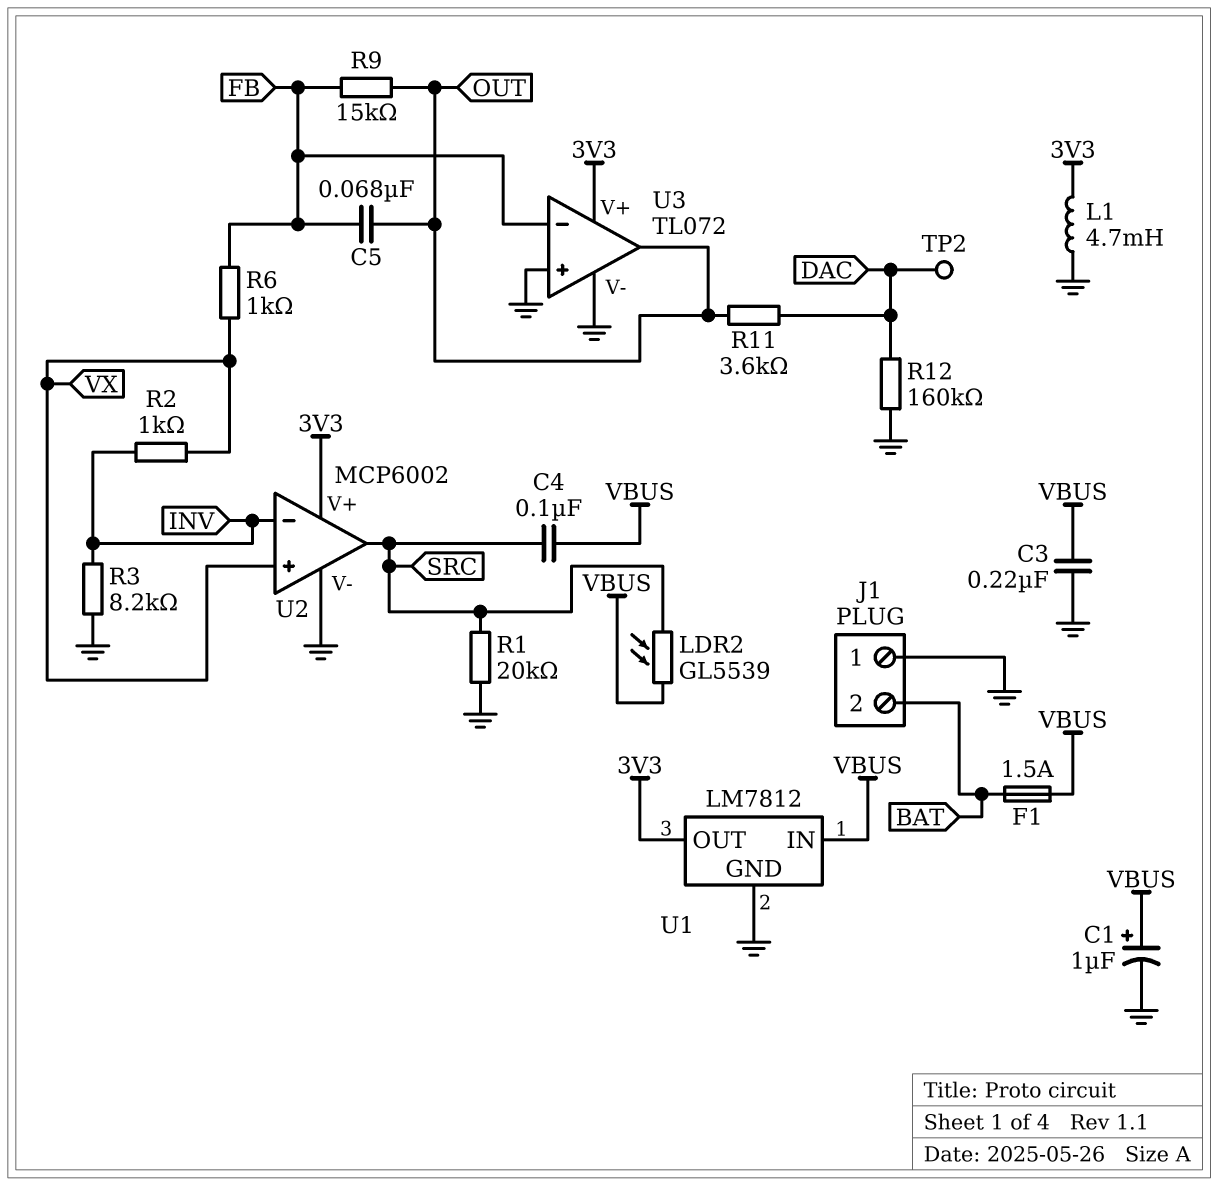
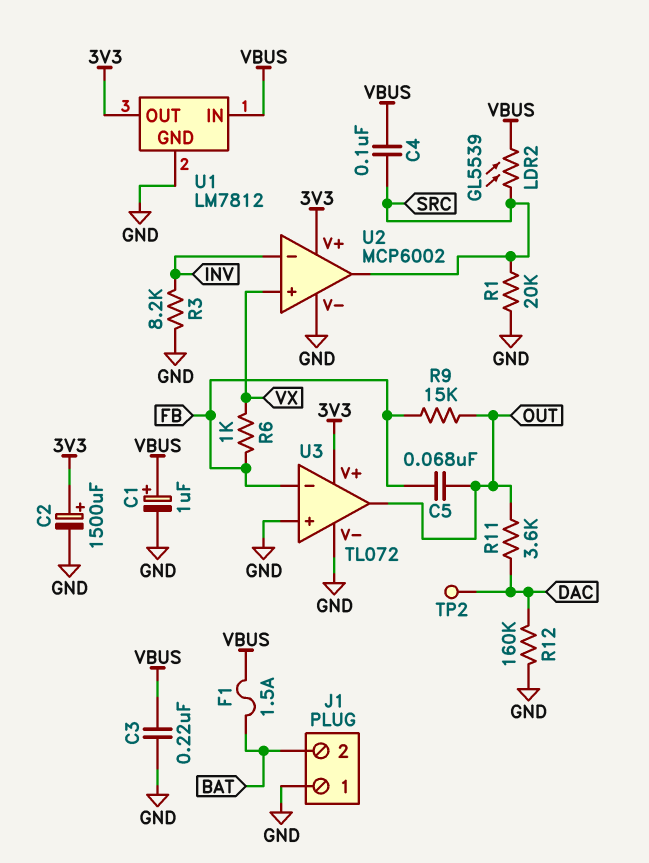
C2: none -> 1500uF (plus 3V3, minus GND)
L1: 4.7mH (3V3, GND) -> none
R2: 1k (INV, VX) -> none

